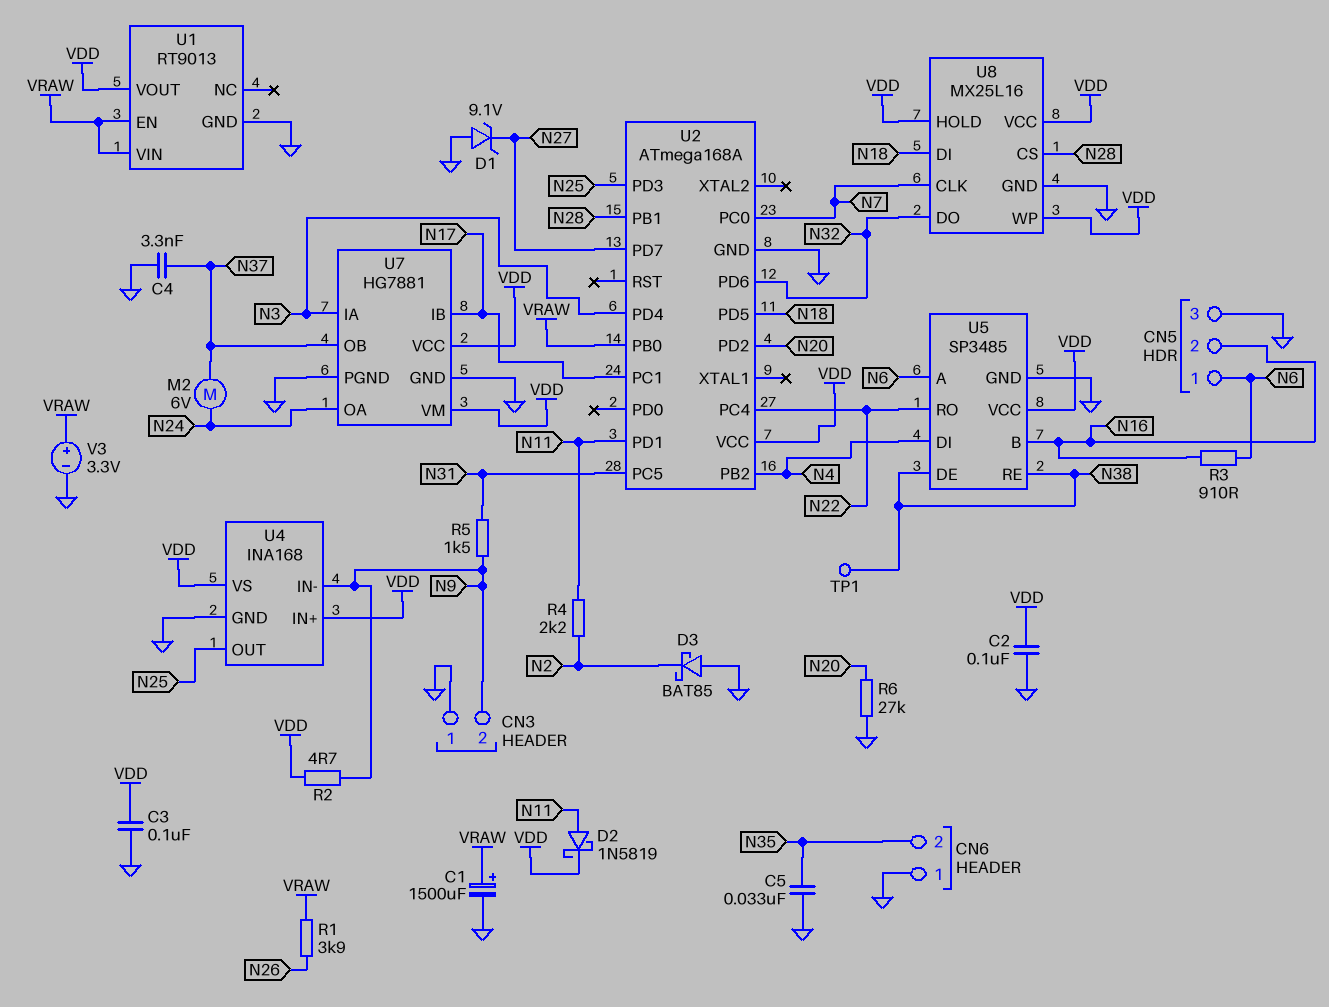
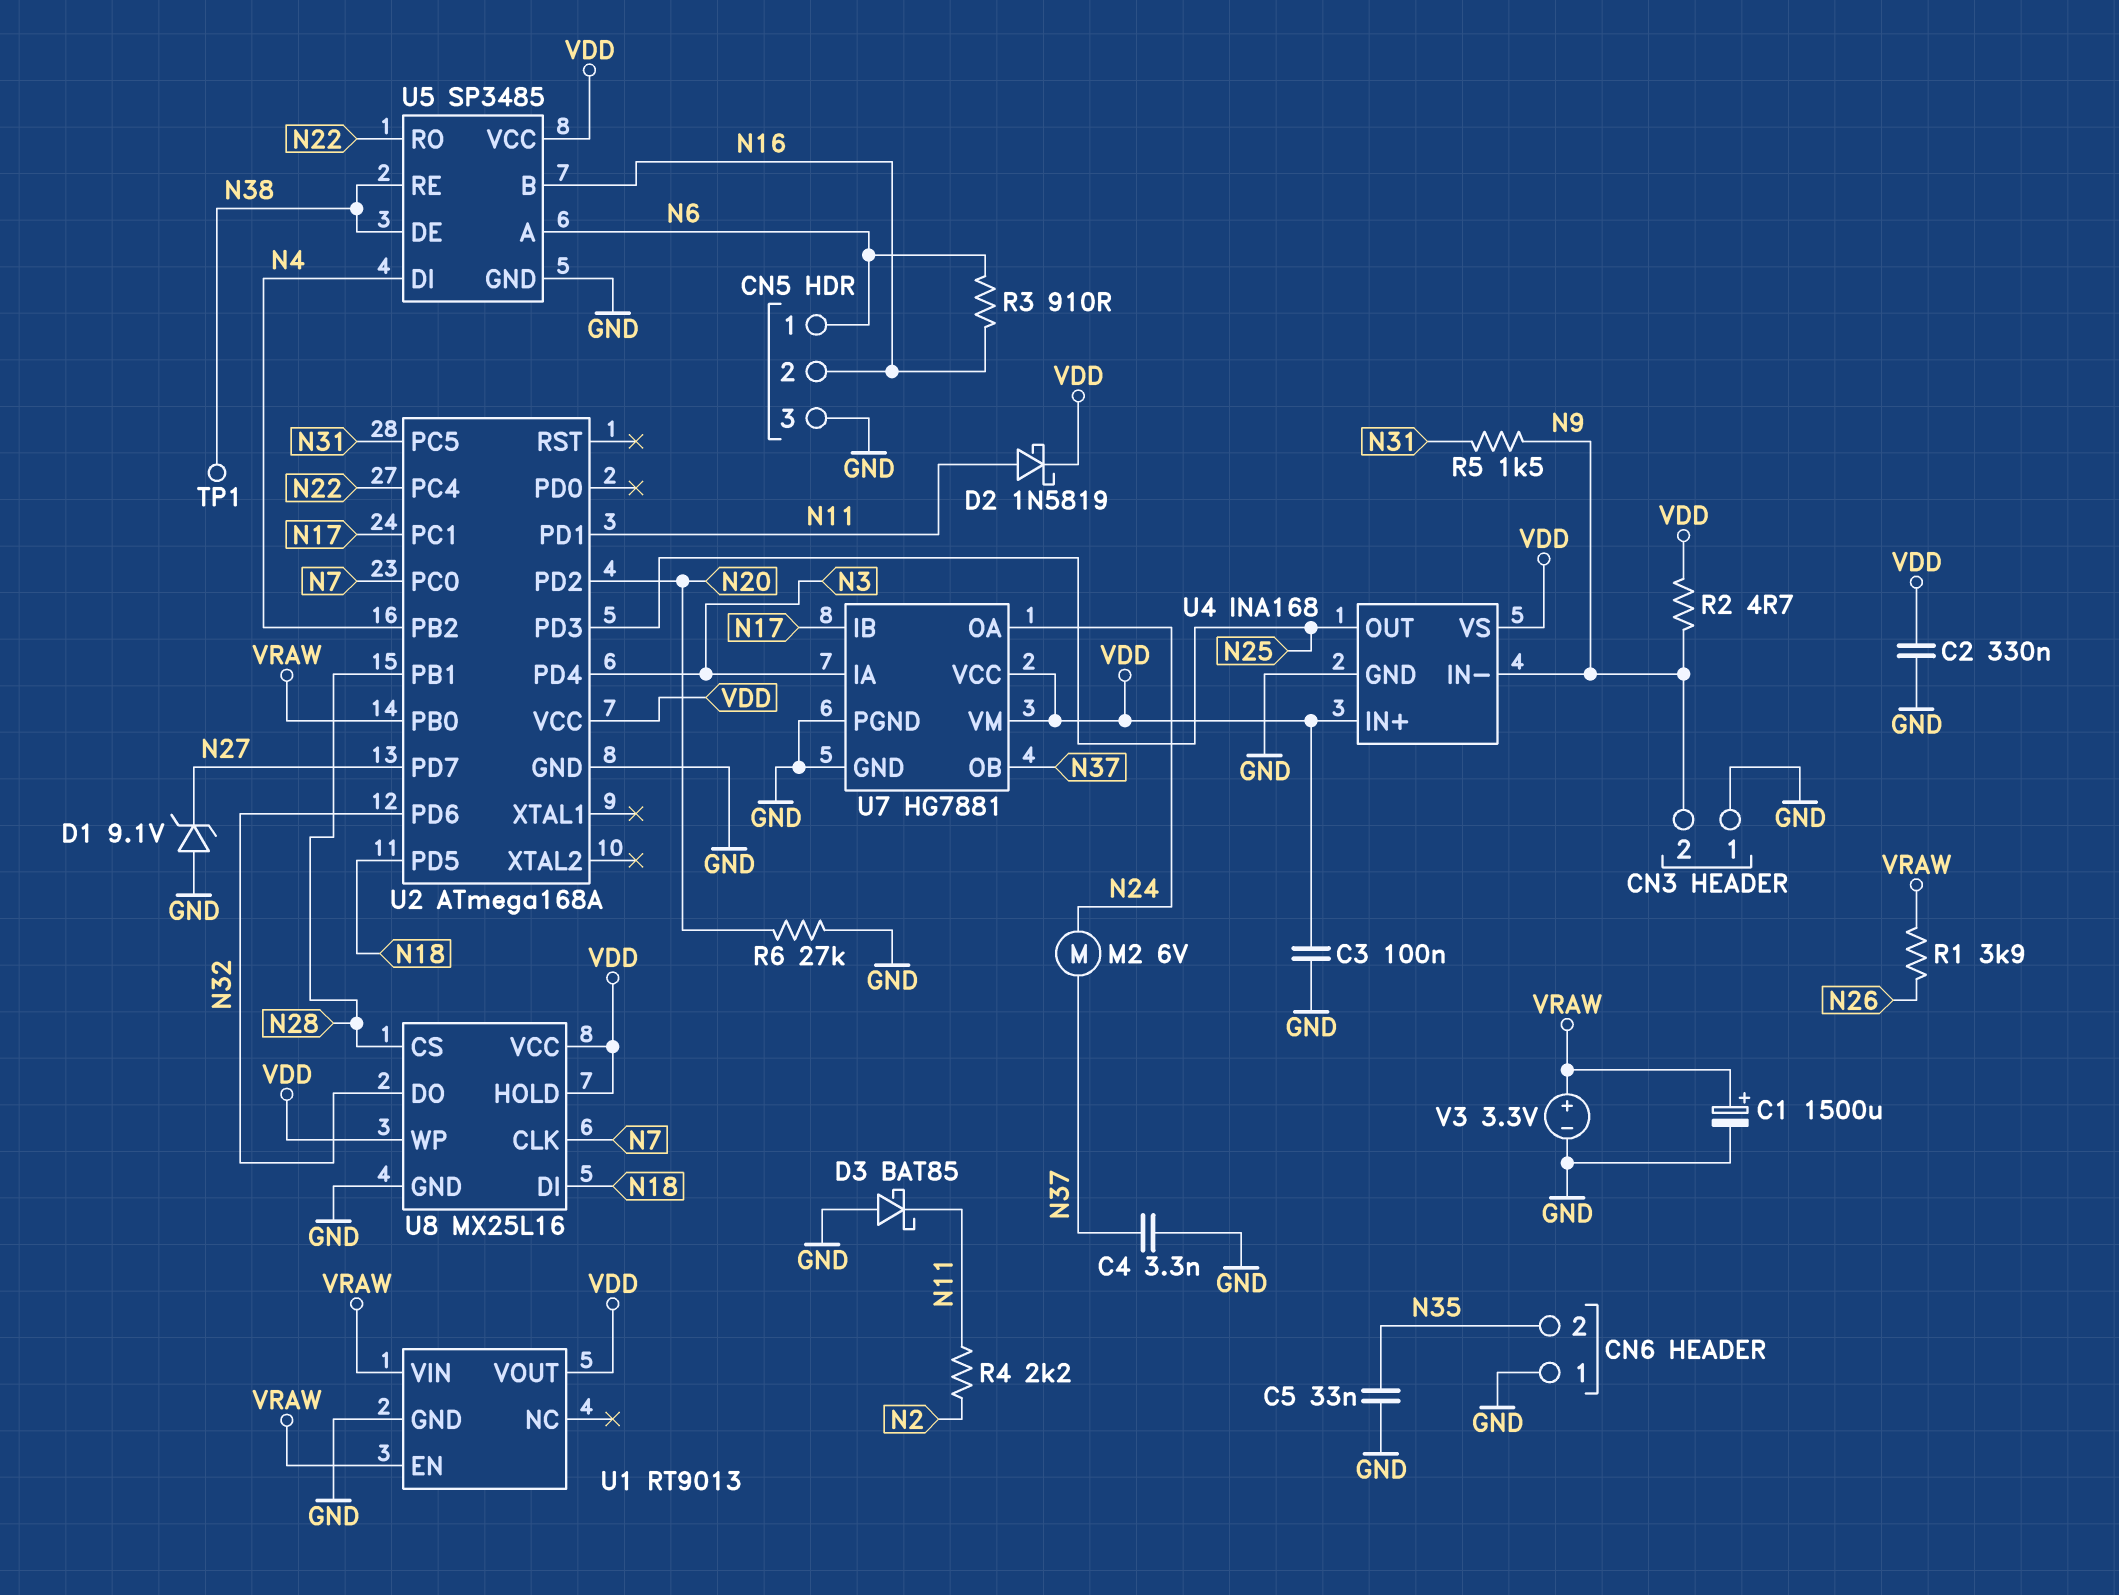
C2: 100nF (GND, VDD) -> 330nF (GND, VDD)
D3: schottky BAT85 (A GND, K N2) -> schottky BAT85 (A GND, K N11)

